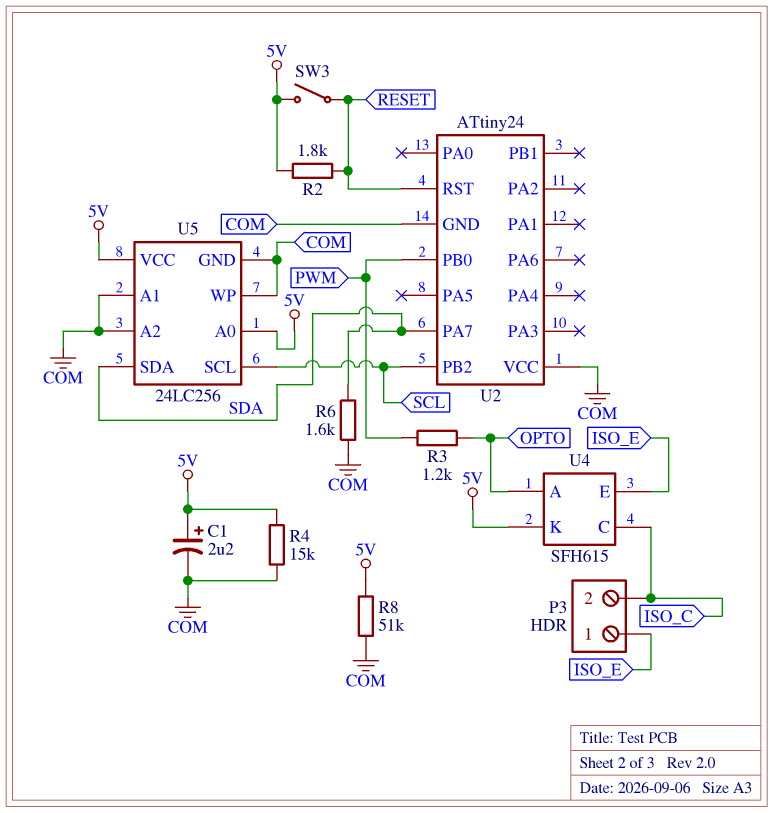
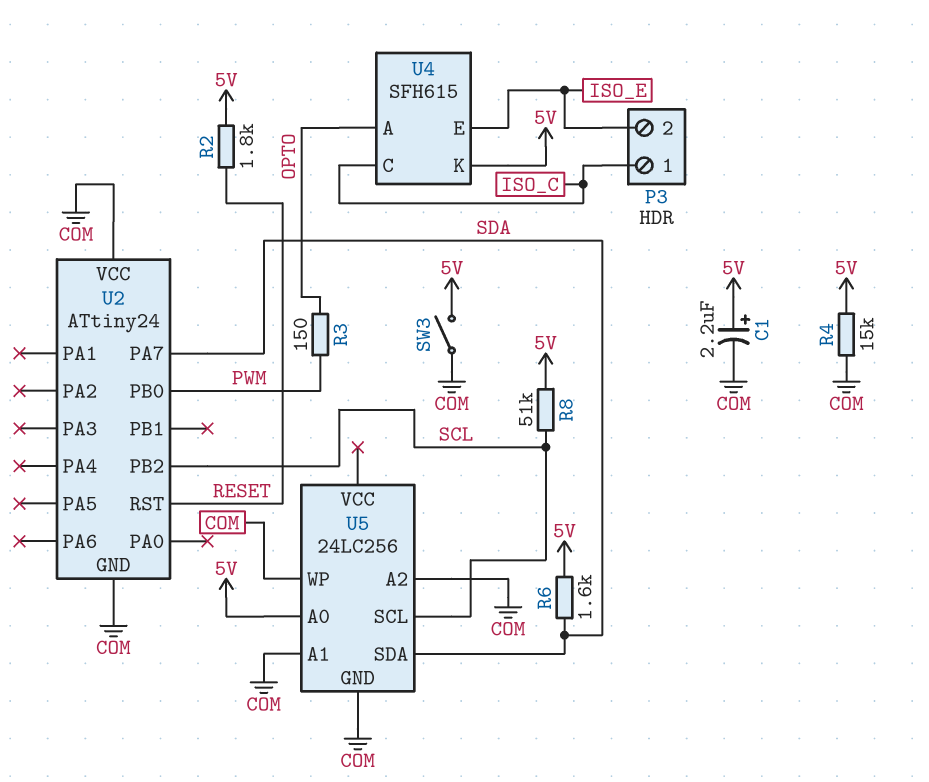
P3 pin 1: ISO_E -> ISO_C
P3 pin 2: ISO_C -> ISO_E
R3: 1.2k (OPTO, PWM) -> 150 (OPTO, PWM)
R6: 1.6k (COM, SDA) -> 1.6k (5V, SDA)
R8: 51k (5V, COM) -> 51k (5V, SCL)
SW3: switch (5V, RESET) -> switch (5V, COM)
U5 pin VCC: 5V -> none

